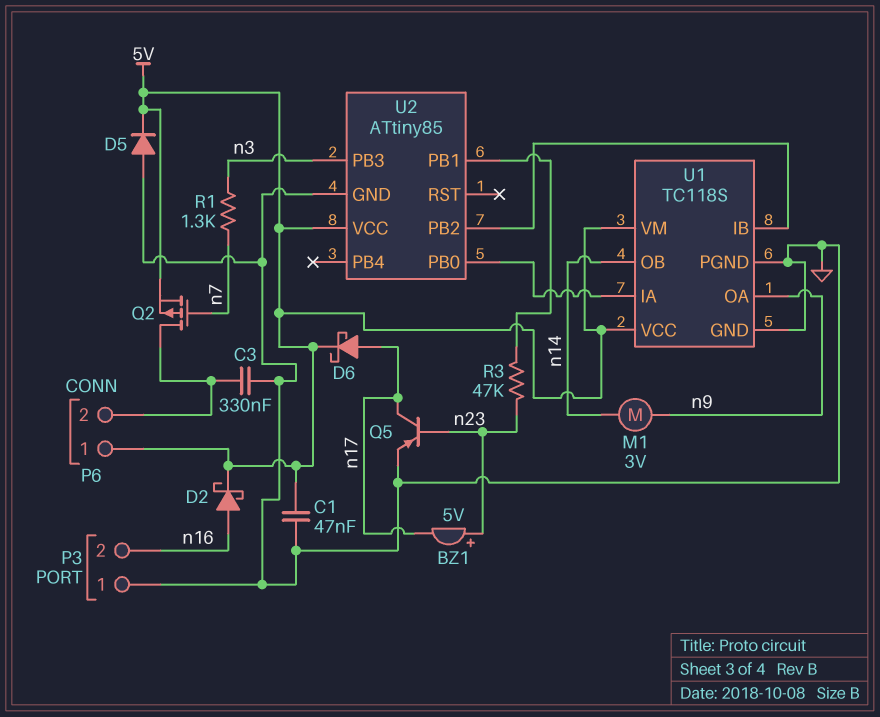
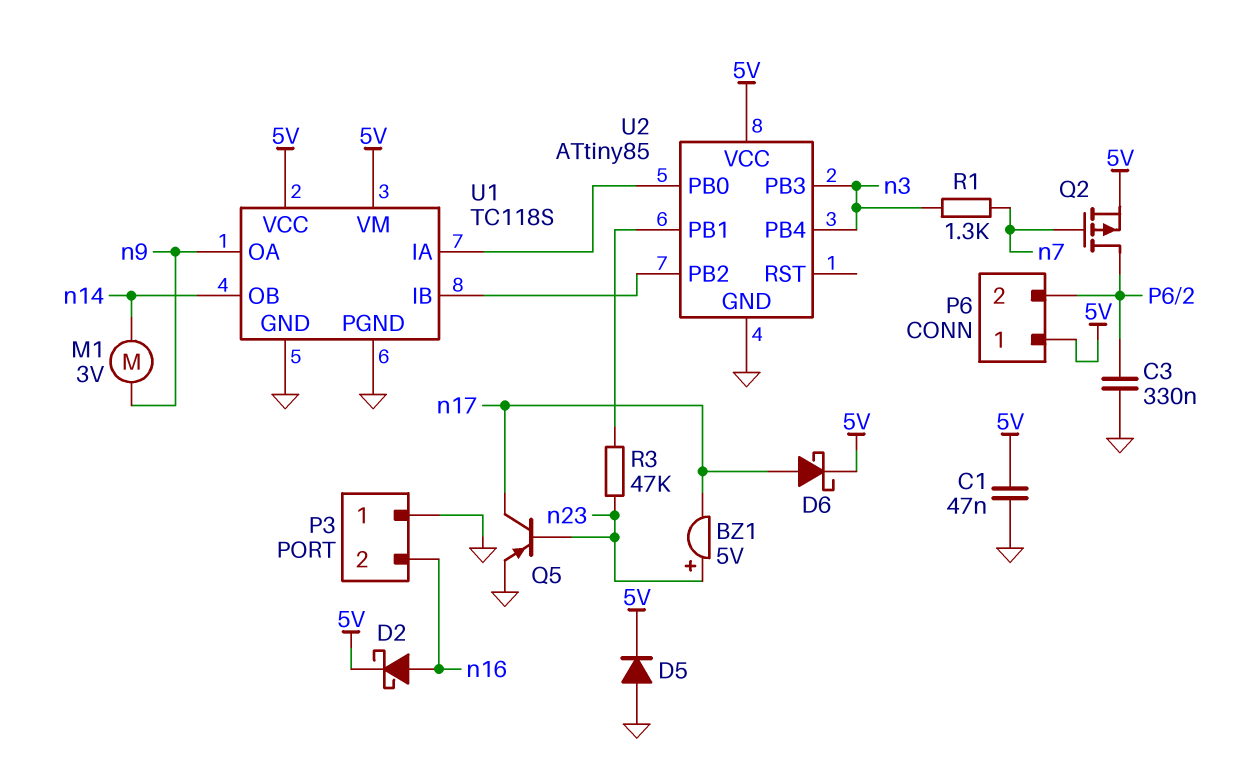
U2 pin PB4: none -> n3

